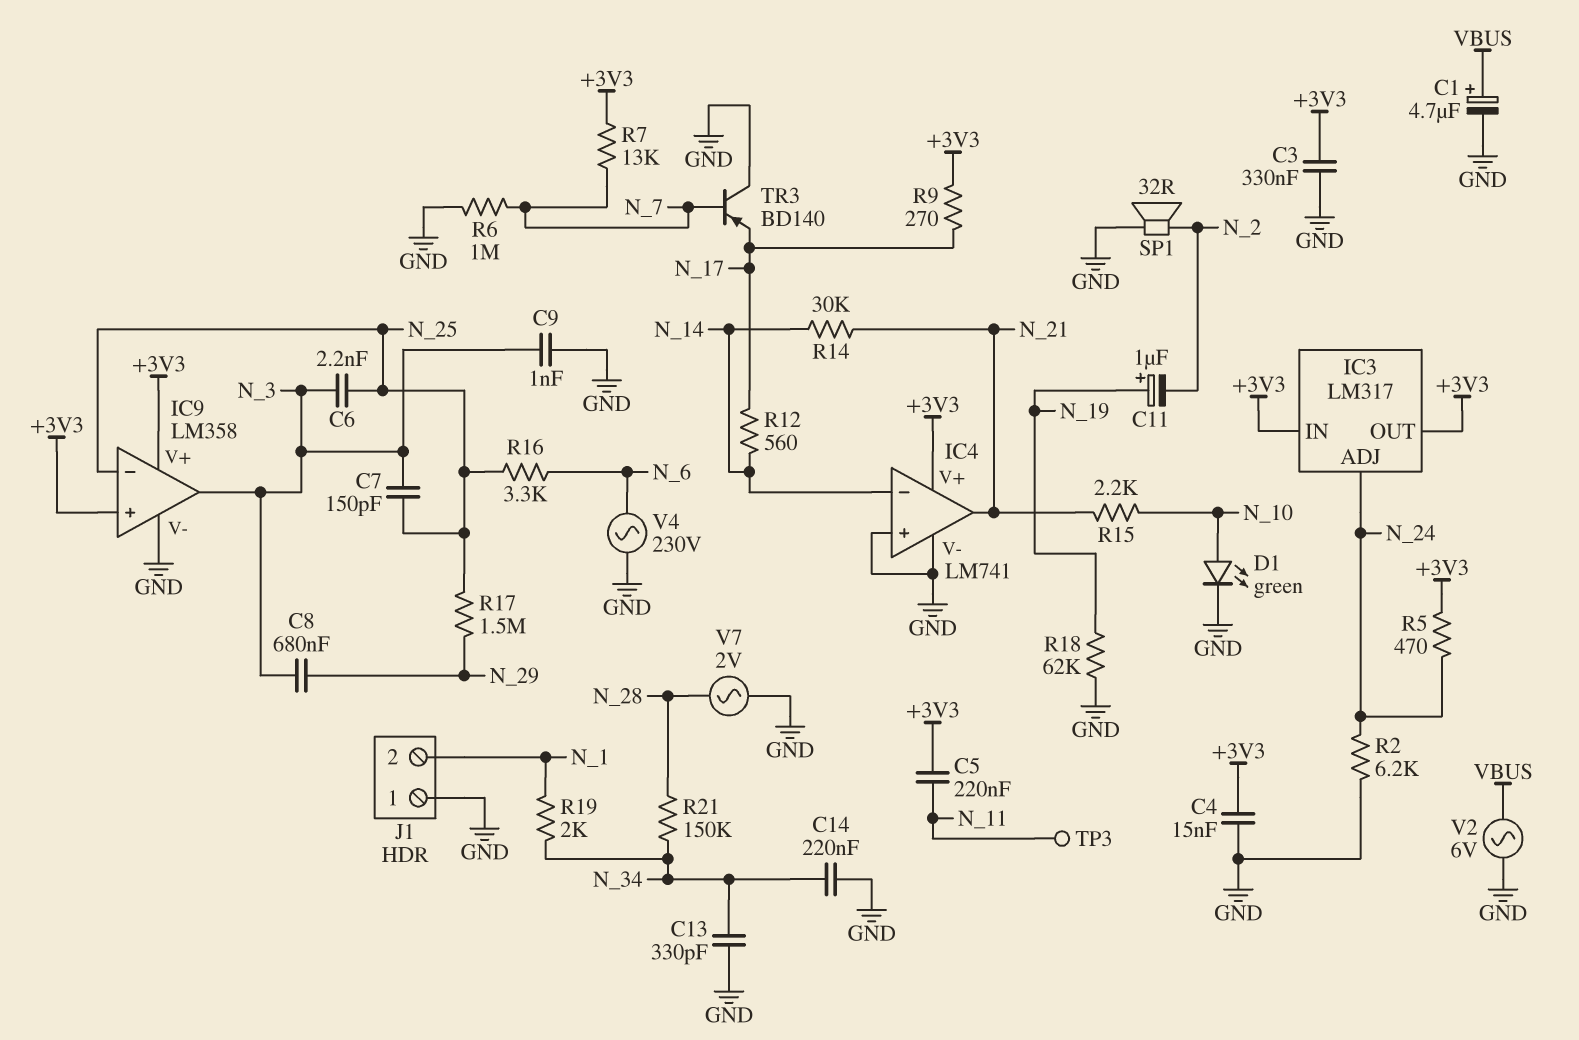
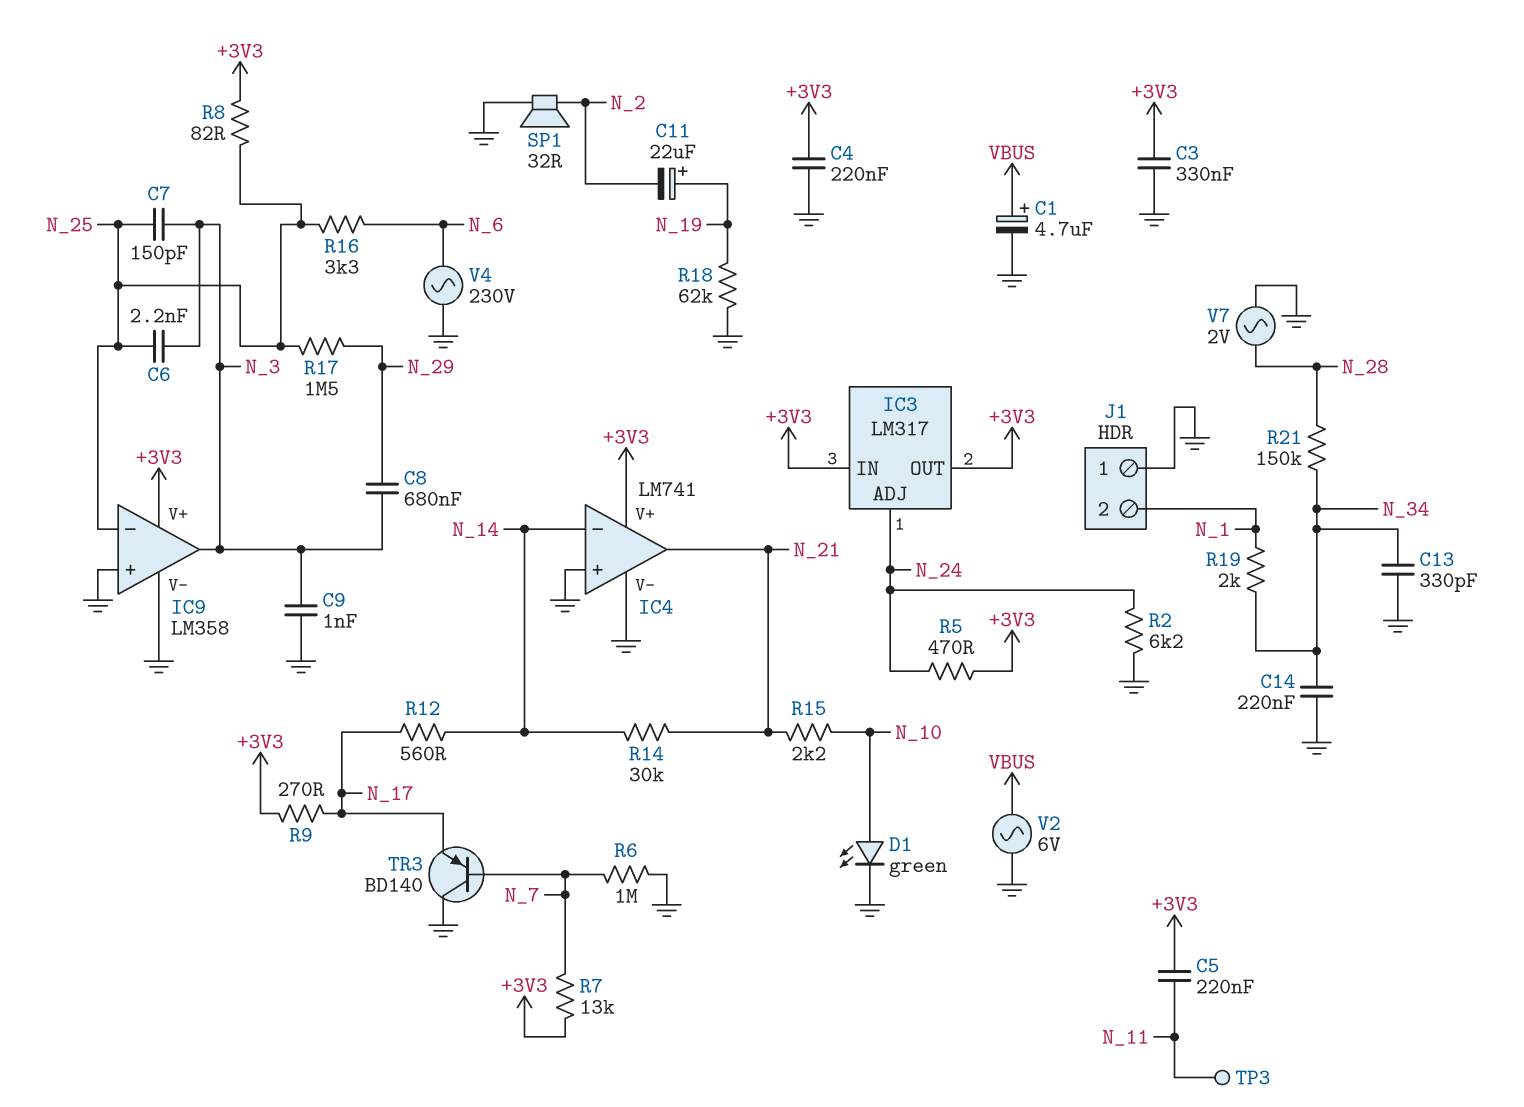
C4: 15nF (+3V3, GND) -> 220nF (+3V3, GND)
C11: 1uF (plus N_19, minus N_2) -> 22uF (plus N_19, minus N_2)
IC9 pin in+: +3V3 -> GND
R8: none -> 82 (+3V3, N_25)

